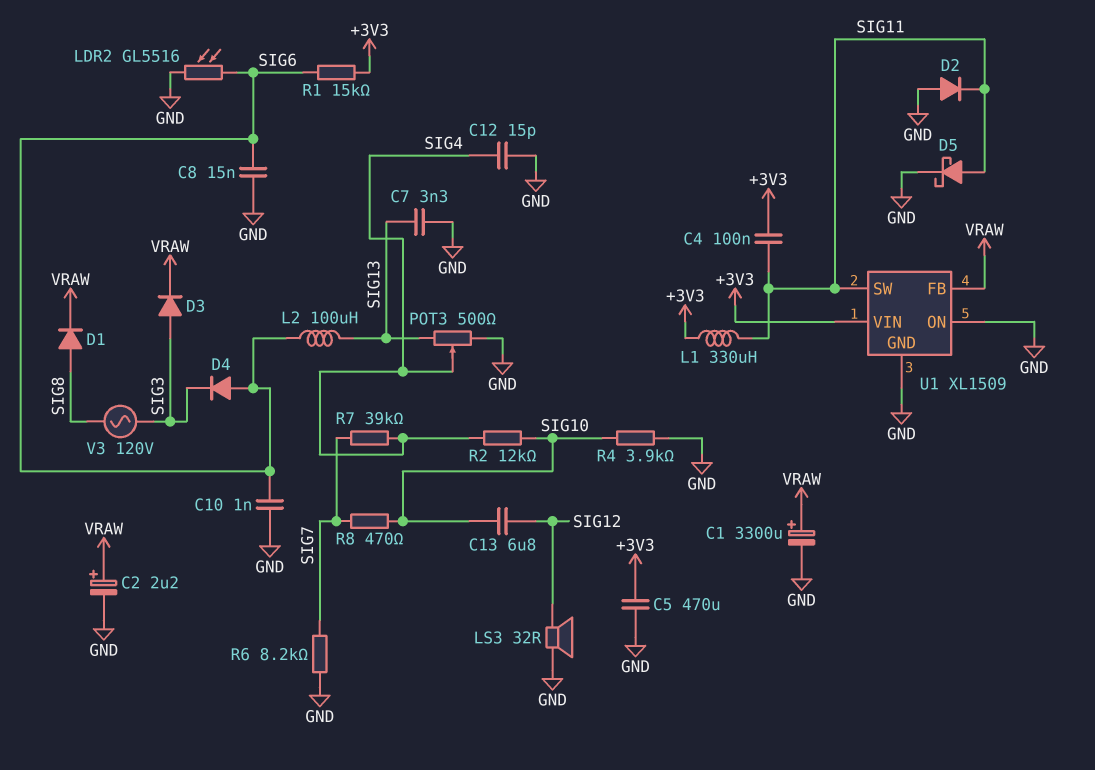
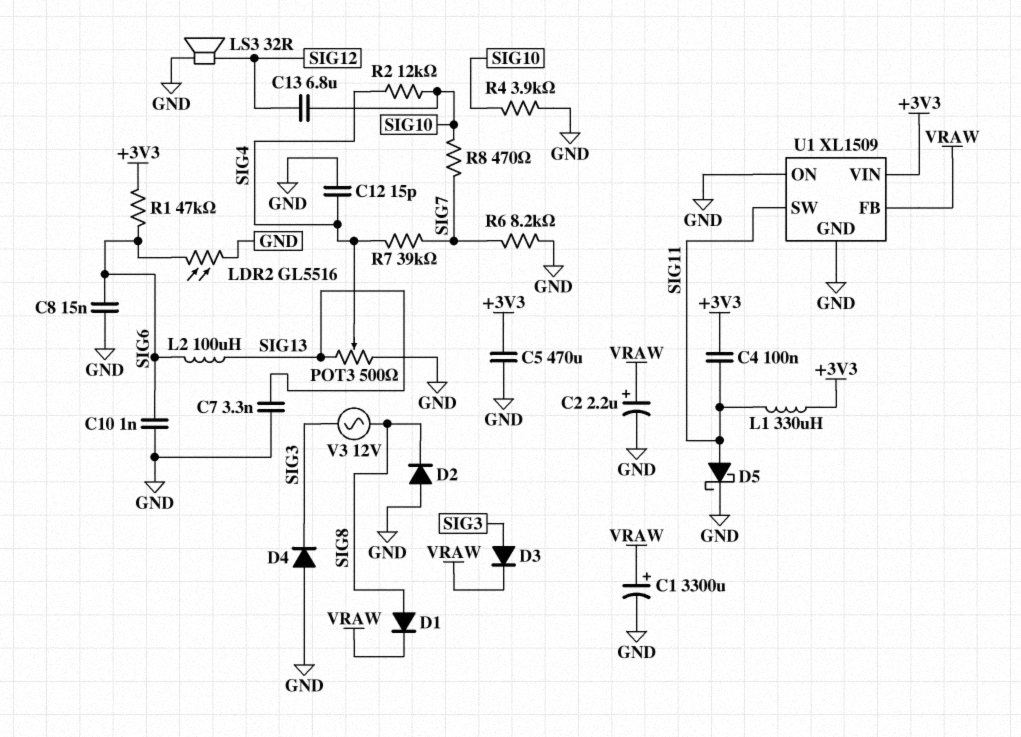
D2: diode (A GND, K SIG11) -> diode (A GND, K SIG8)
D4: diode (A SIG6, K SIG3) -> diode (A GND, K SIG3)
R1: 15k (+3V3, SIG6) -> 47k (+3V3, SIG6)
V3: AC 120V (SIG3, SIG8) -> AC 12V (SIG3, SIG8)

